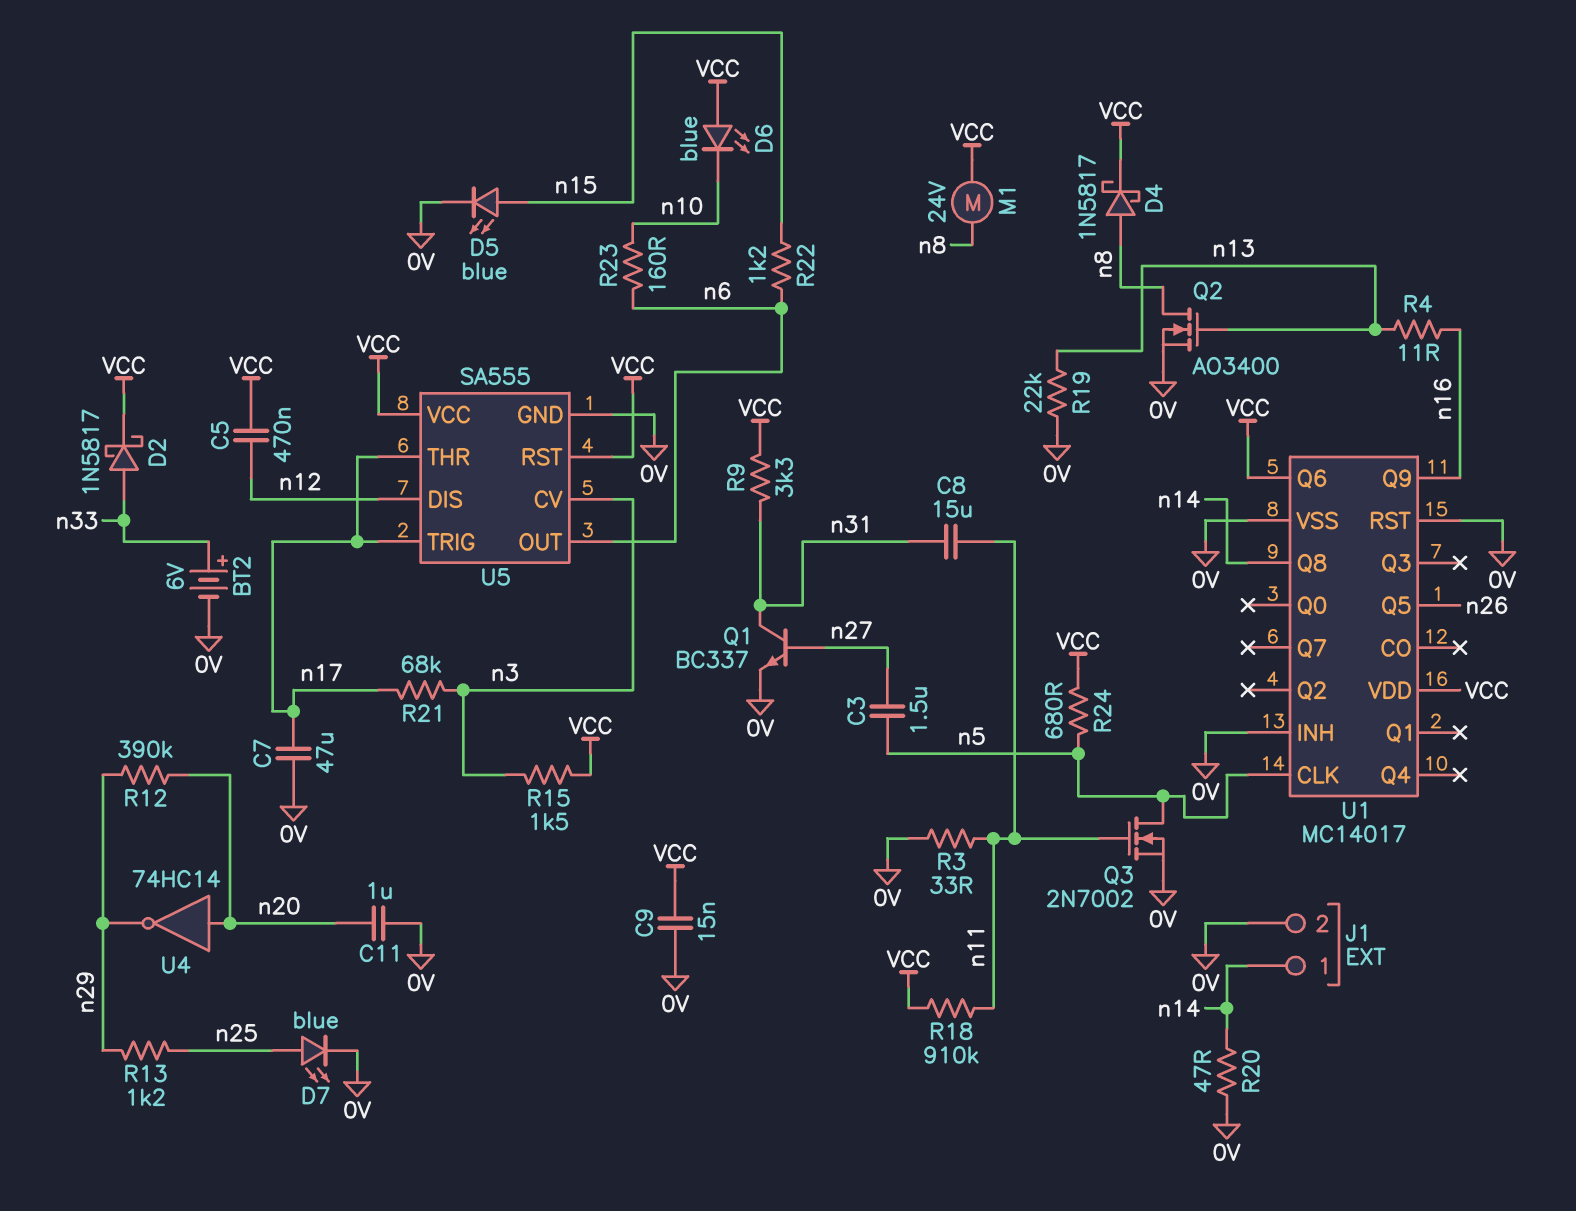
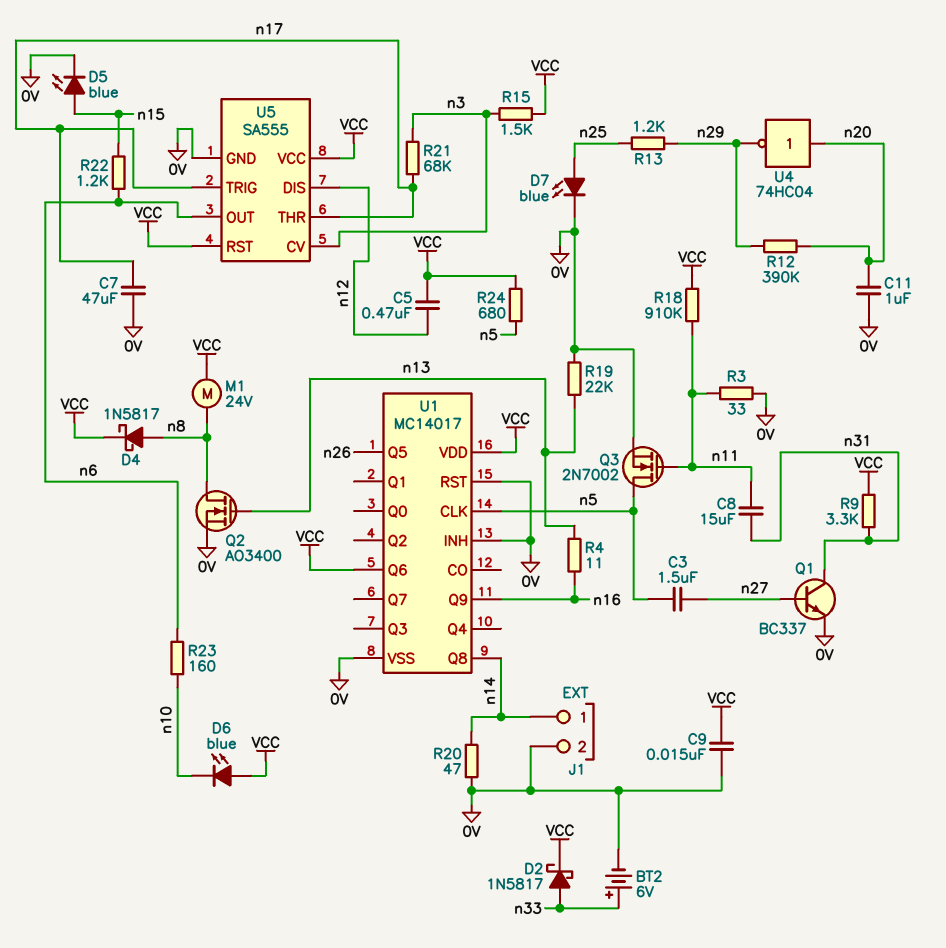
U4: NOT 74HC14 (in n20, out n29) -> NOT 74HC04 (in n20, out n29)

